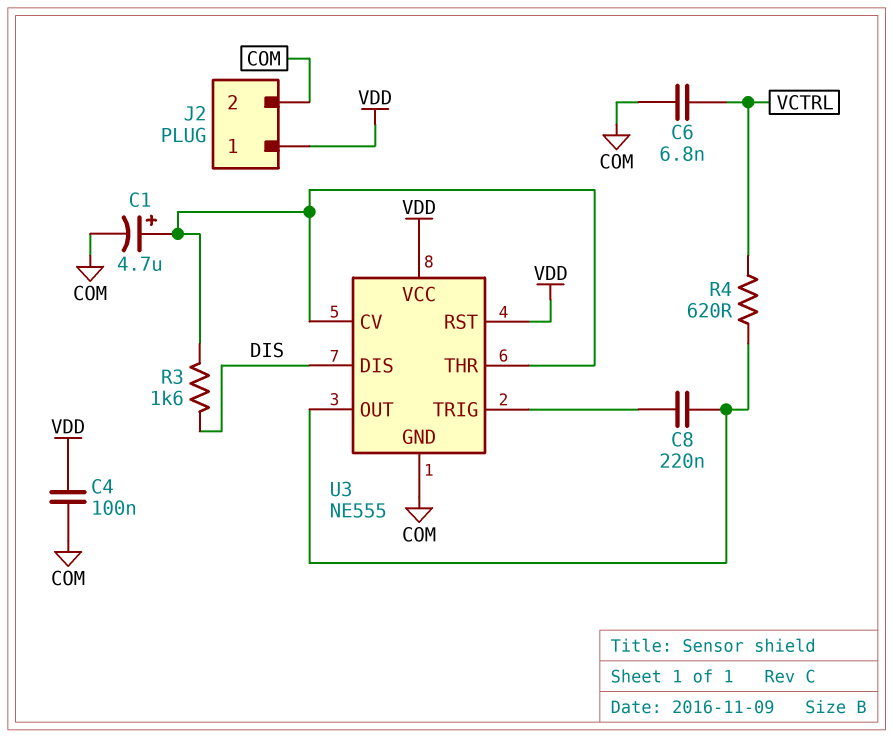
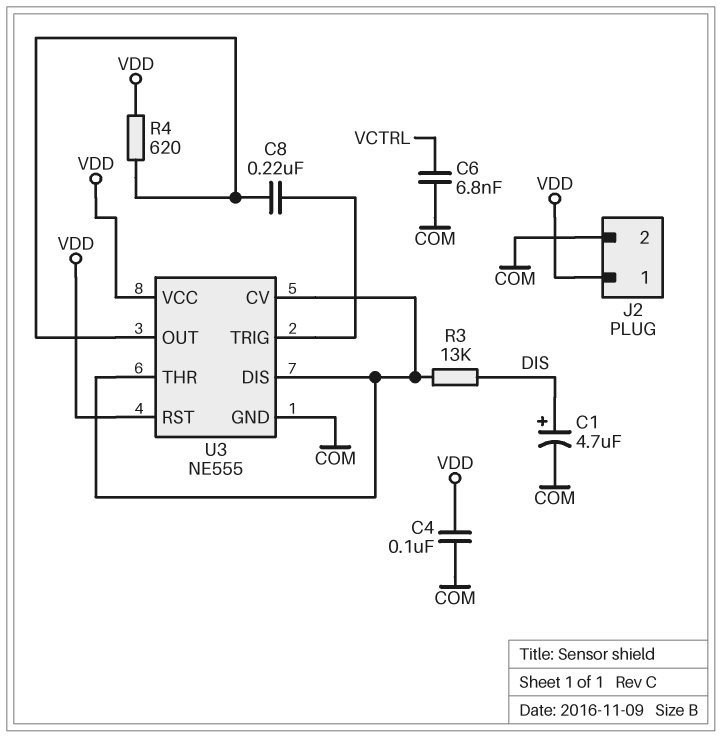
C1: 4.7uF (plus U3/CV, minus COM) -> 4.7uF (plus DIS, minus COM)
R3: 1.6k (DIS, U3/CV) -> 13k (DIS, U3/CV)
R4: 620 (U3/OUT, VCTRL) -> 620 (U3/OUT, VDD)
U3 pin DIS: DIS -> U3/CV

